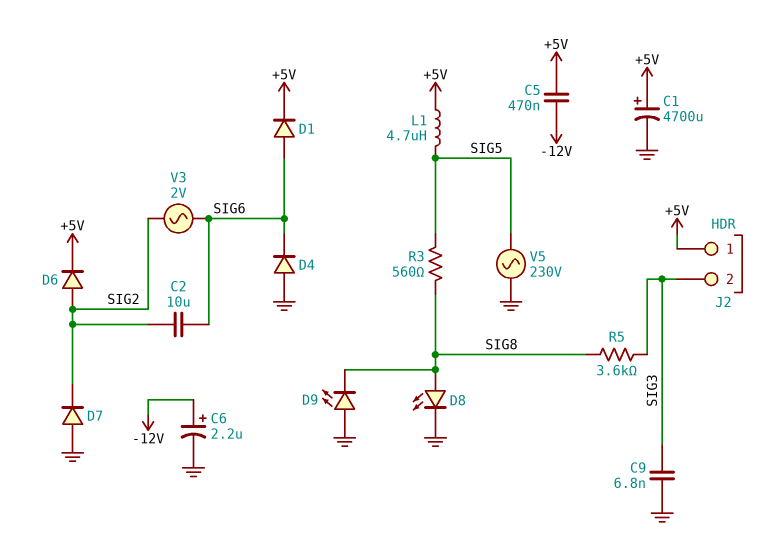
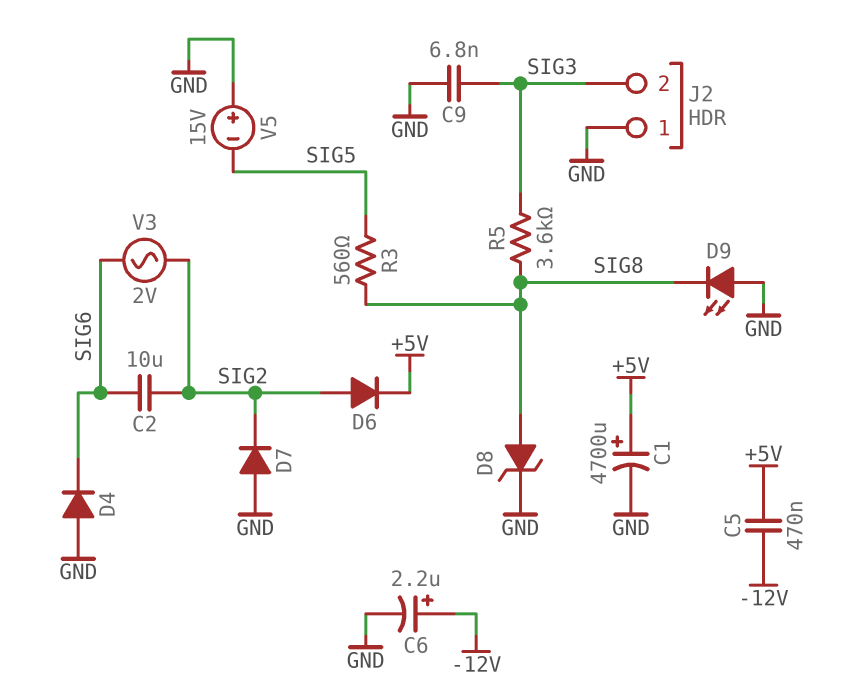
D1: diode (A SIG6, K +5V) -> none
D8: LED (A SIG8, K GND) -> zener (A SIG8, K GND)
J2 pin 1: +5V -> GND
L1: 4.7uH (+5V, SIG5) -> none
V5: AC 230V (GND, SIG5) -> 15V (plus GND, minus SIG5)

